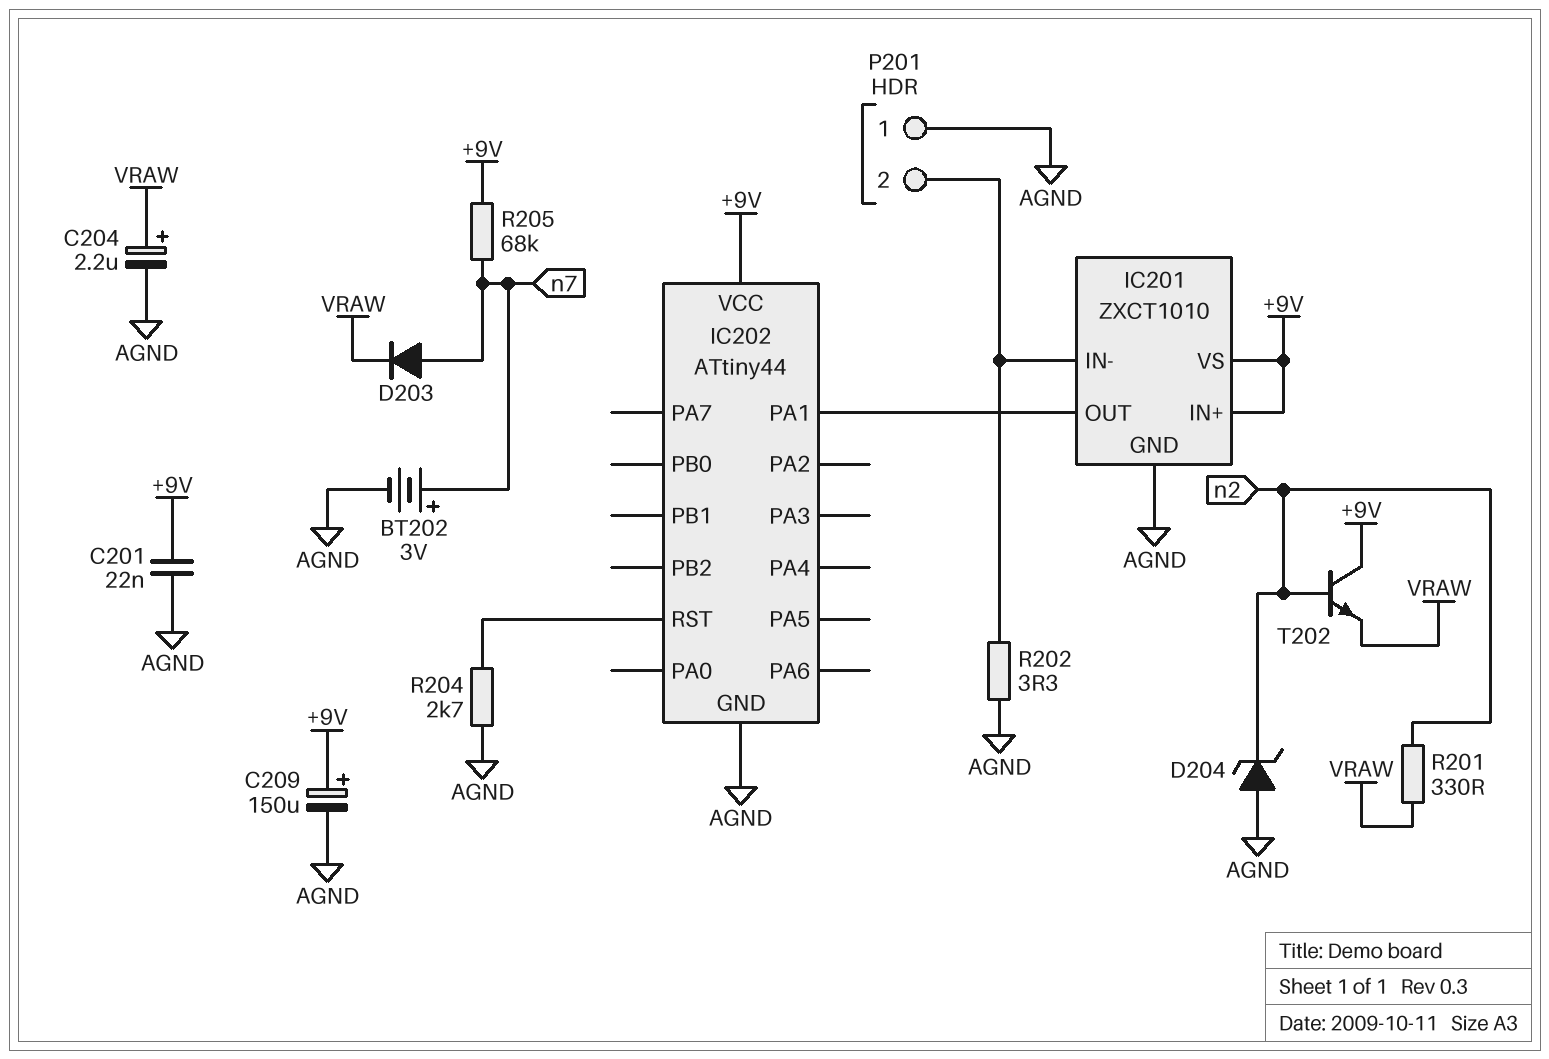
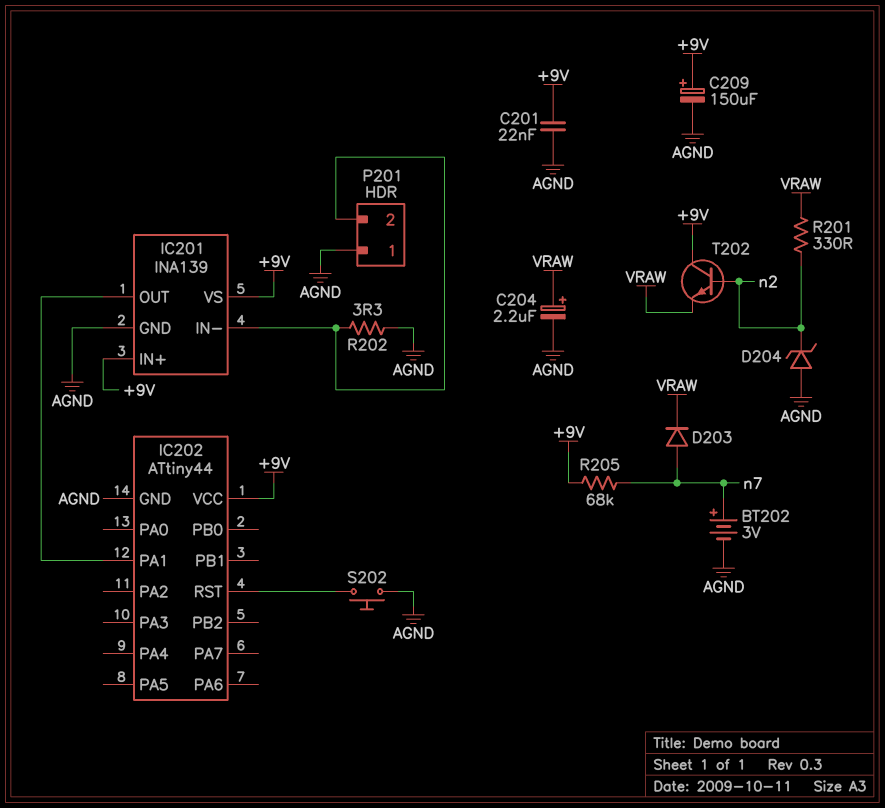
IC201: ZXCT1010 -> INA139
R204: 2.7k (AGND, IC202/RST) -> none
S202: none -> button (AGND, IC202/RST)

